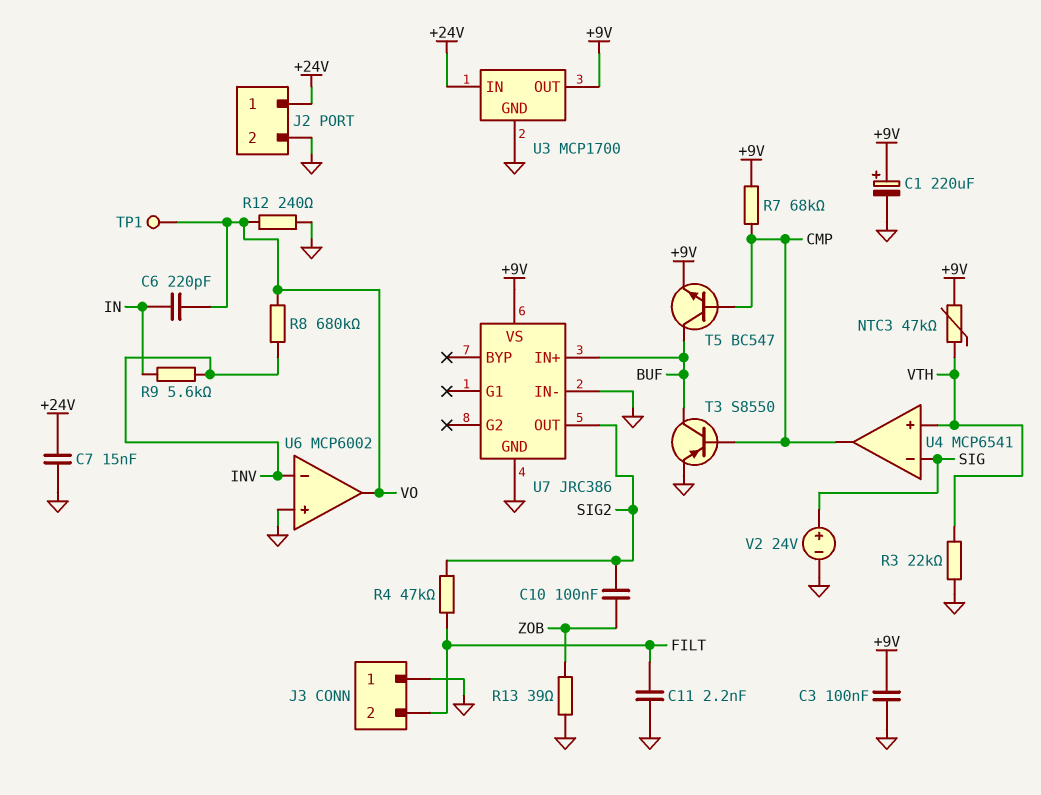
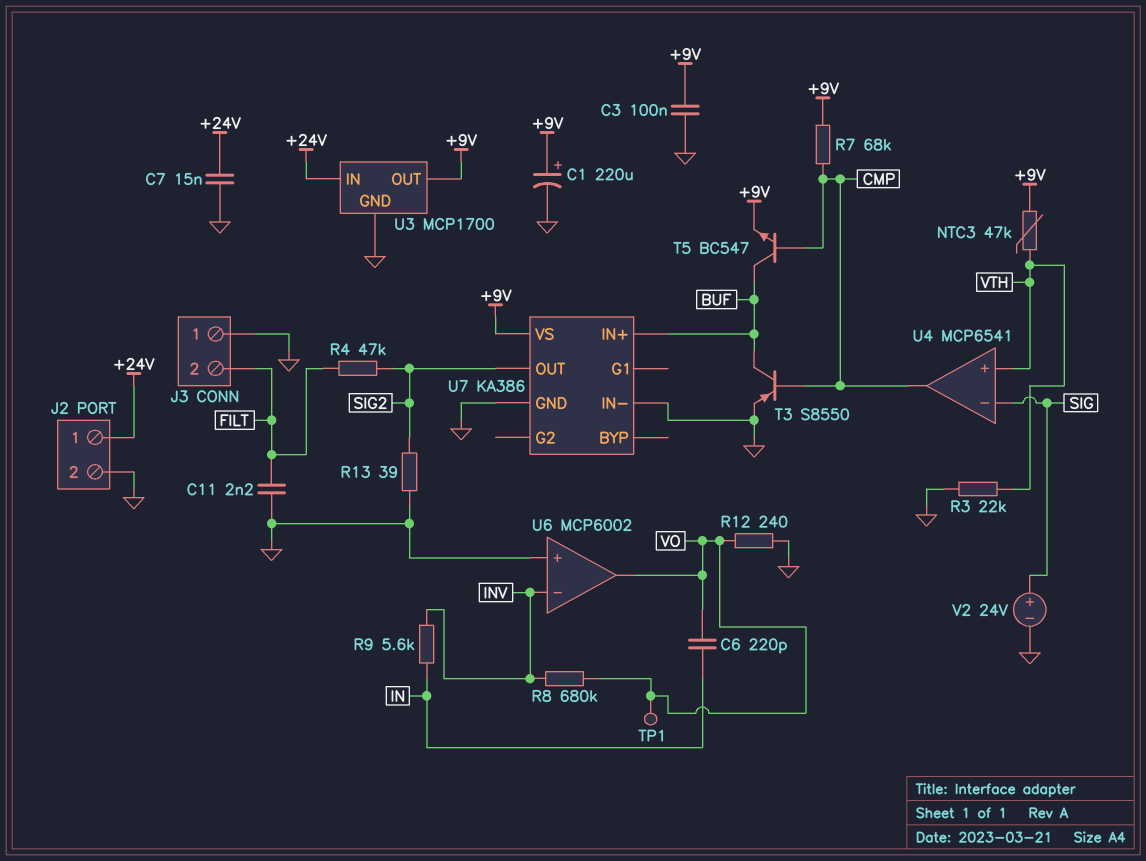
C10: 100nF (SIG2, ZOB) -> none
R13: 39 (GND, ZOB) -> 39 (GND, SIG2)
U7: JRC386 -> KA386

